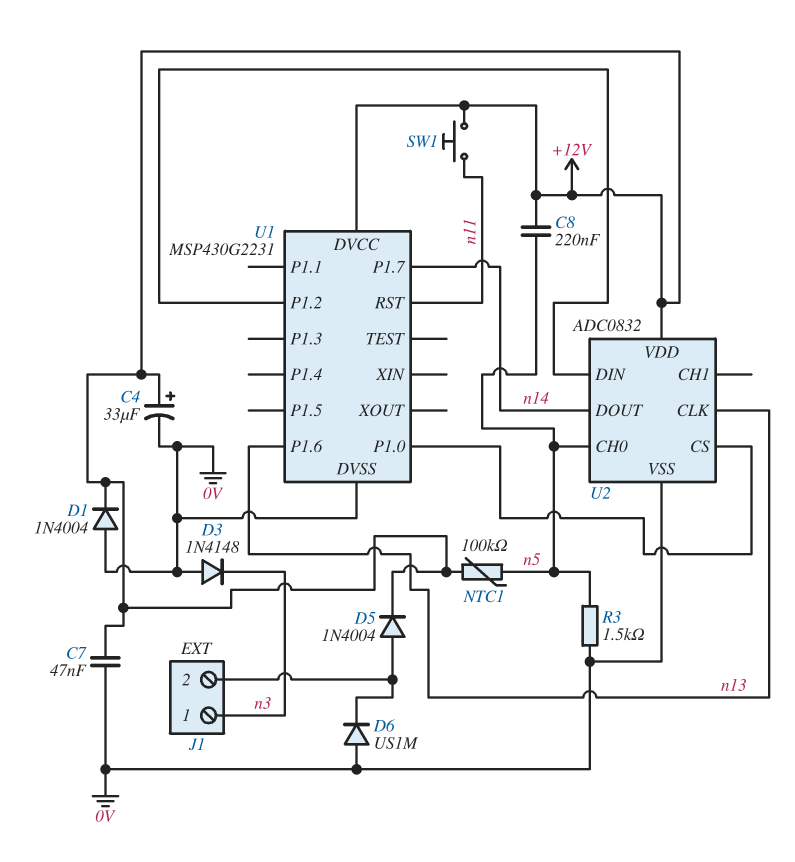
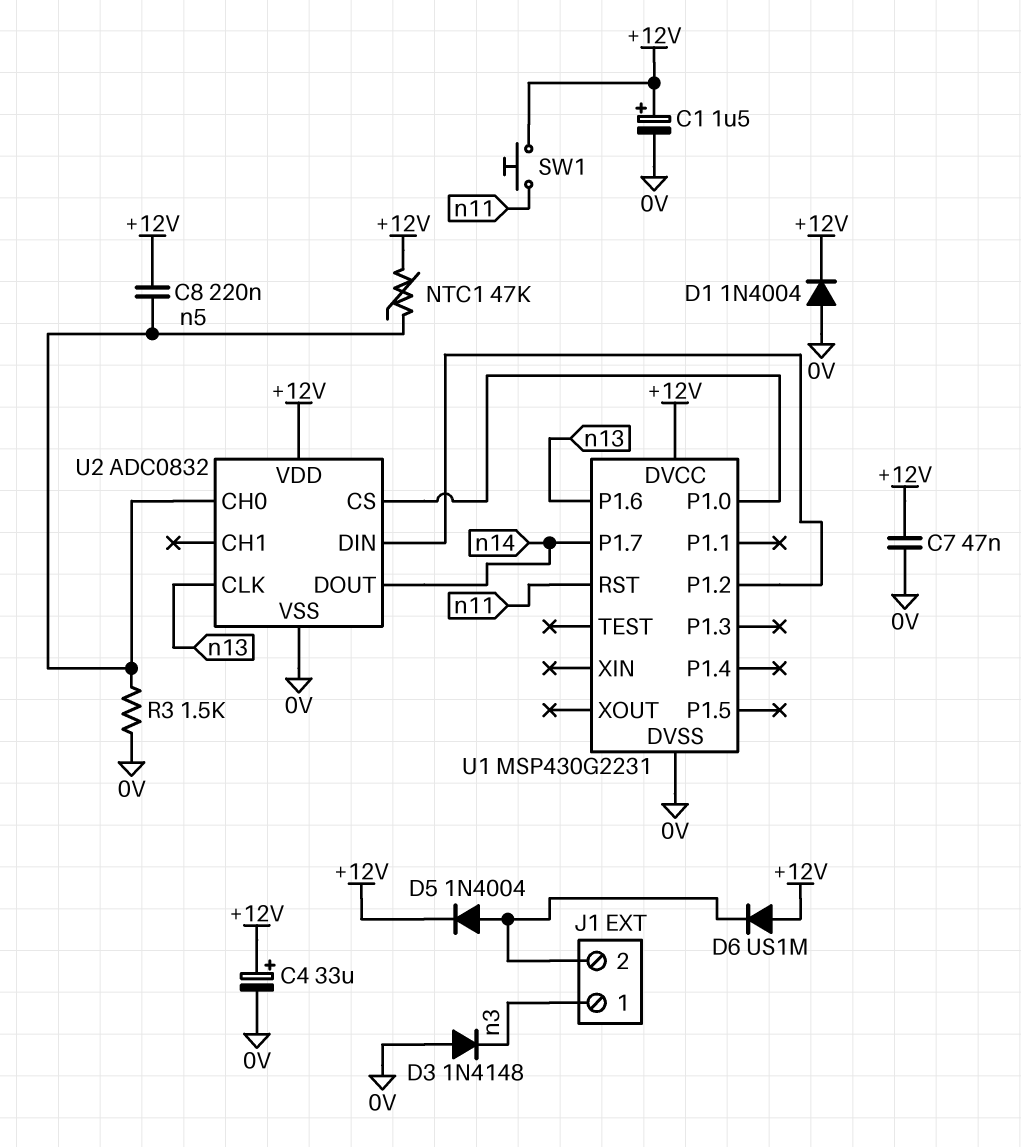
C1: none -> 1.5uF (plus +12V, minus 0V)
D6: diode US1M (A 0V, K J1/2) -> diode US1M (A +12V, K J1/2)
NTC1: 100k (+12V, n5) -> 47k (+12V, n5)

